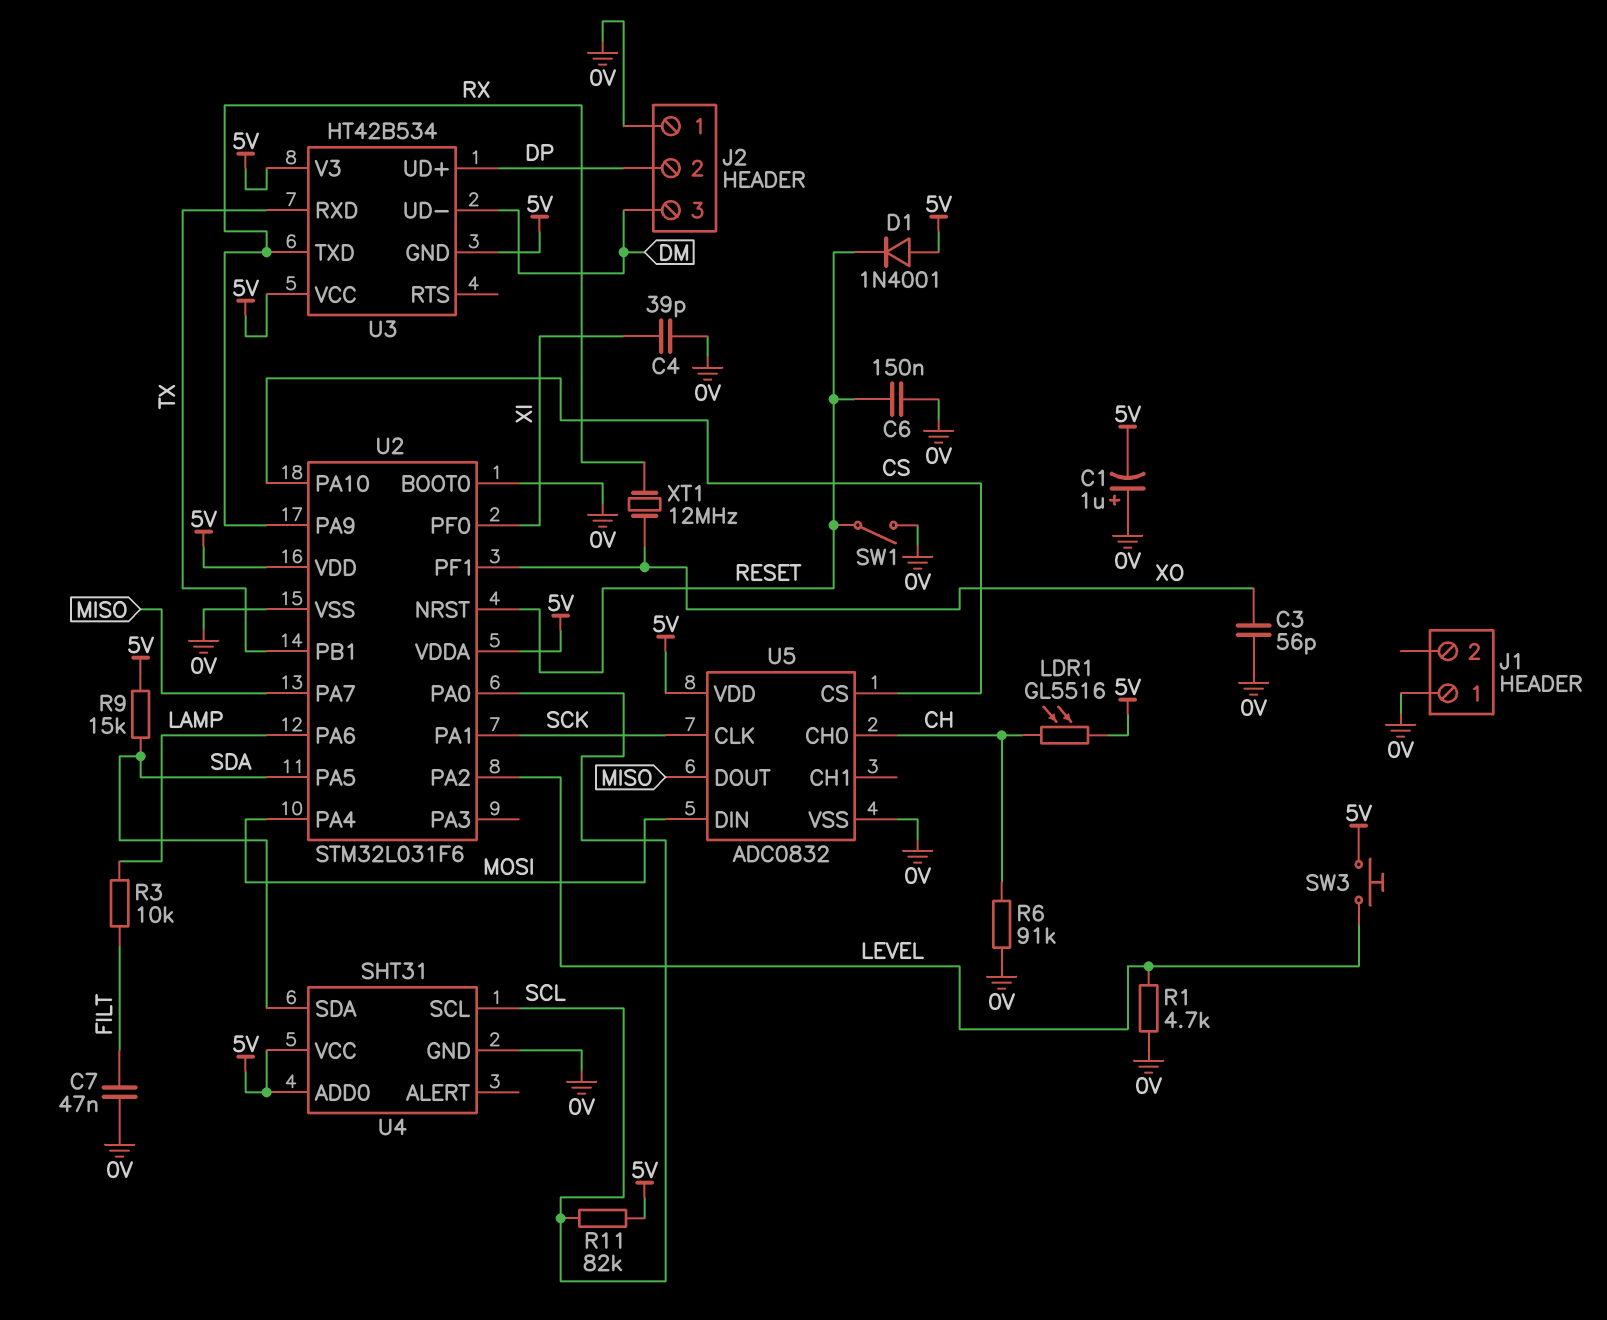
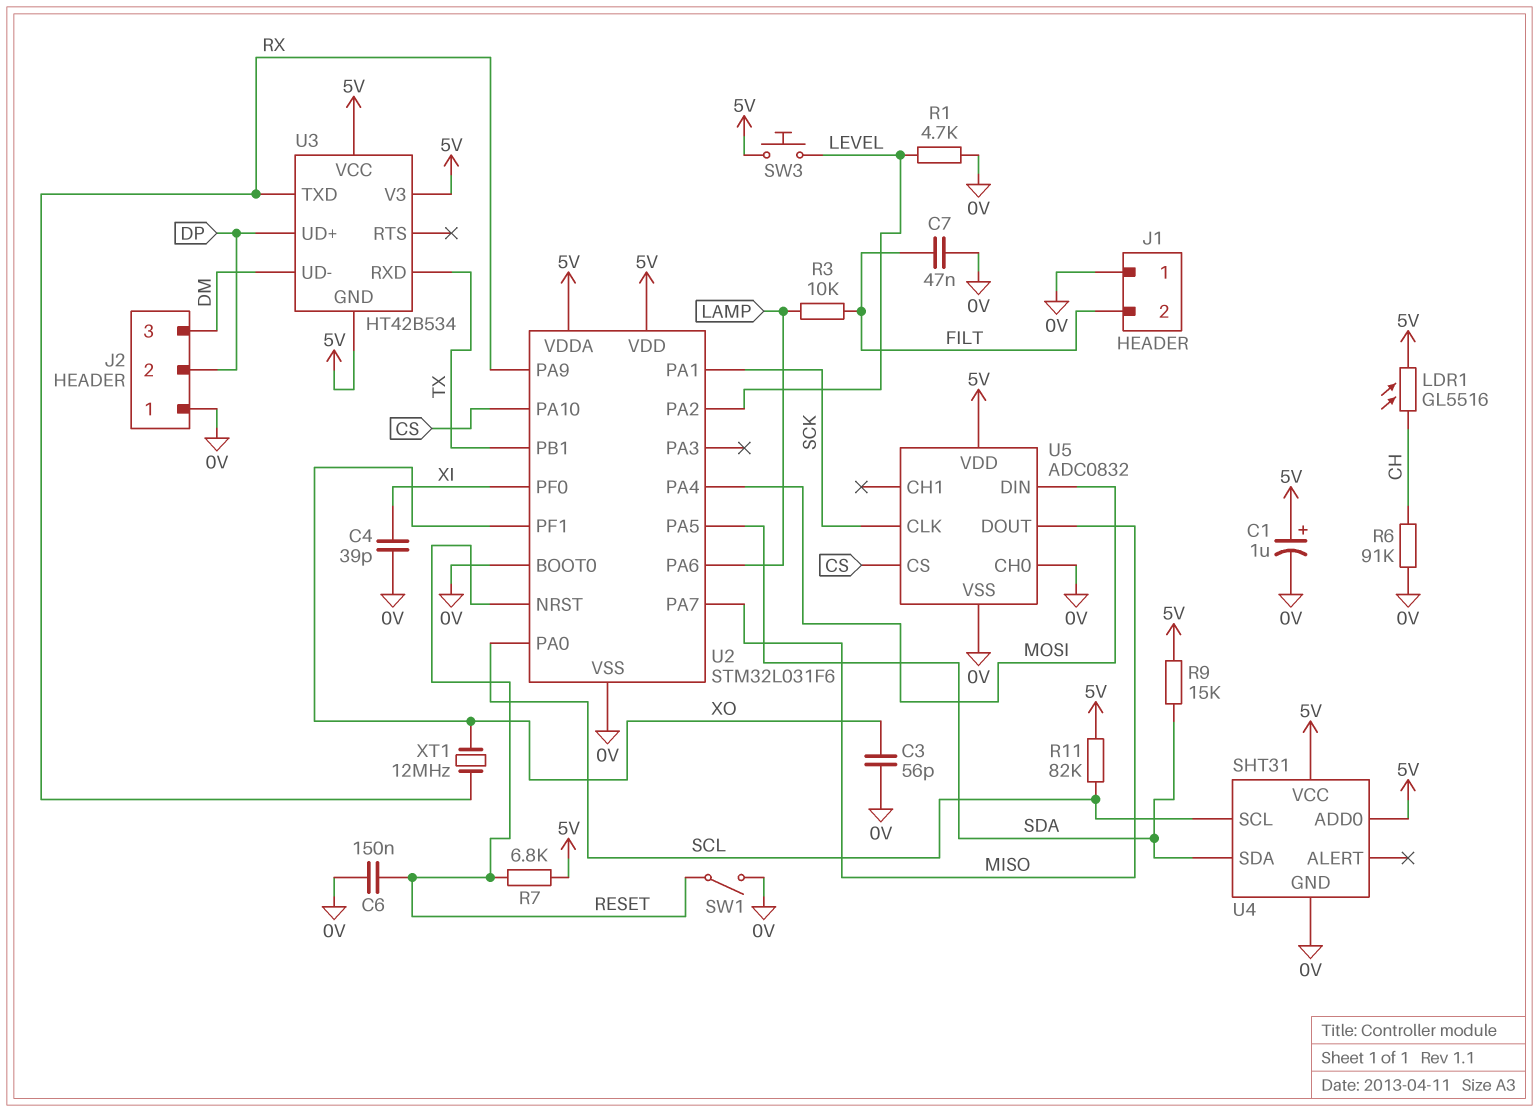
C1: 1uF (plus 0V, minus 5V) -> 1uF (plus 5V, minus 0V)
D1: diode 1N4001 (A 5V, K RESET) -> none
J1 pin 2: none -> FILT
R7: none -> 6.8k (5V, RESET)
U5 pin CH0: CH -> 0V

